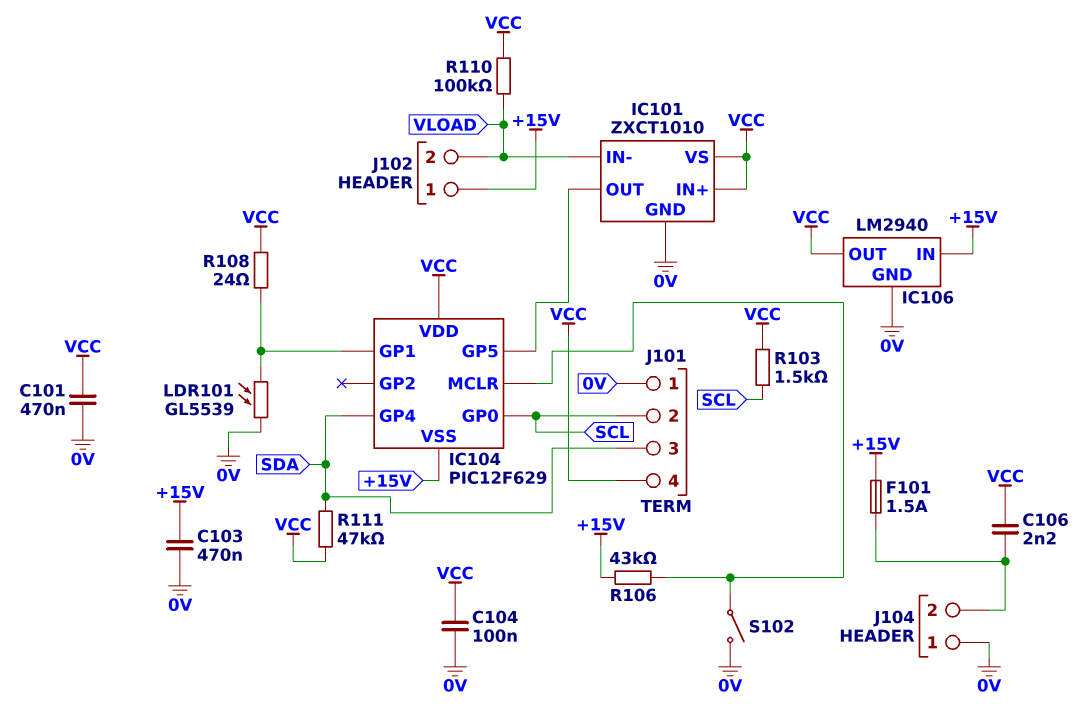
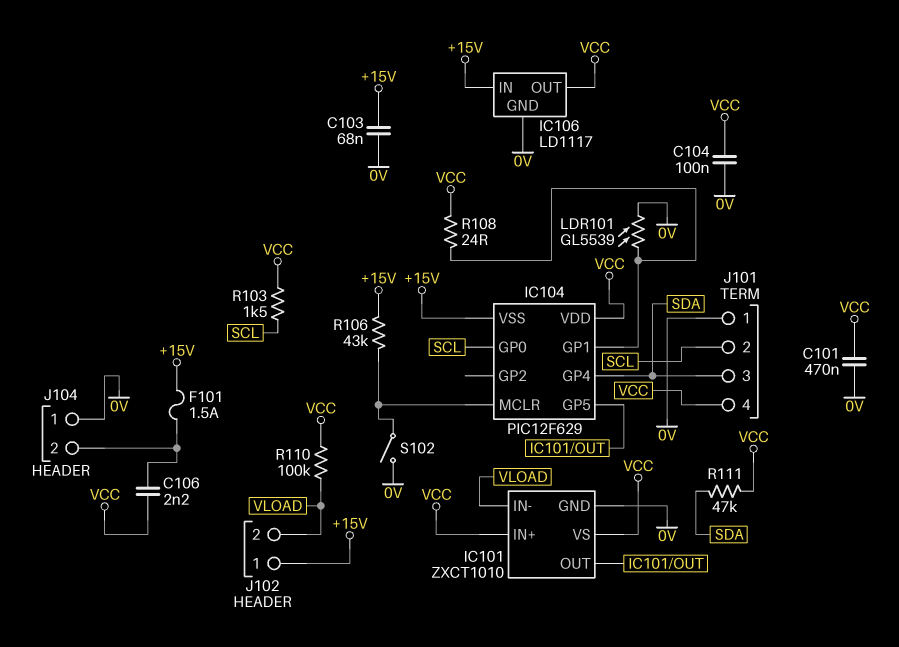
C103: 470nF (+15V, 0V) -> 68nF (+15V, 0V)
IC106: LM2940 -> LD1117

